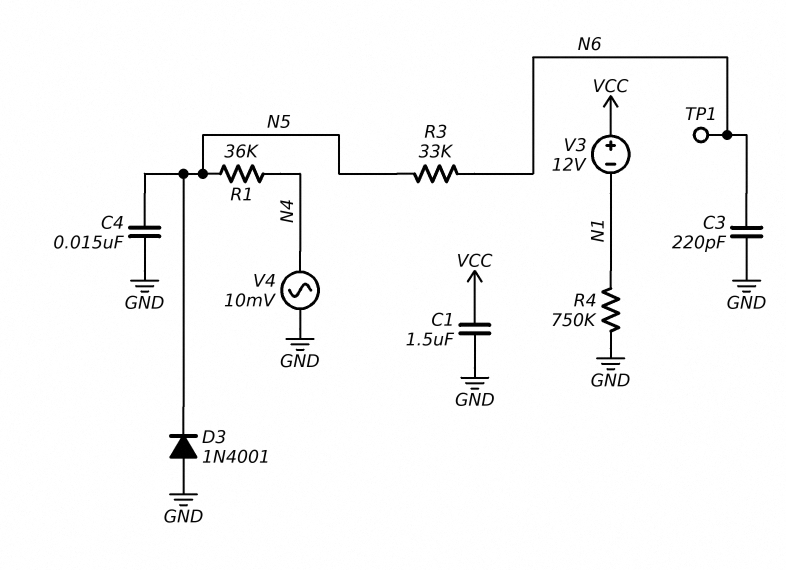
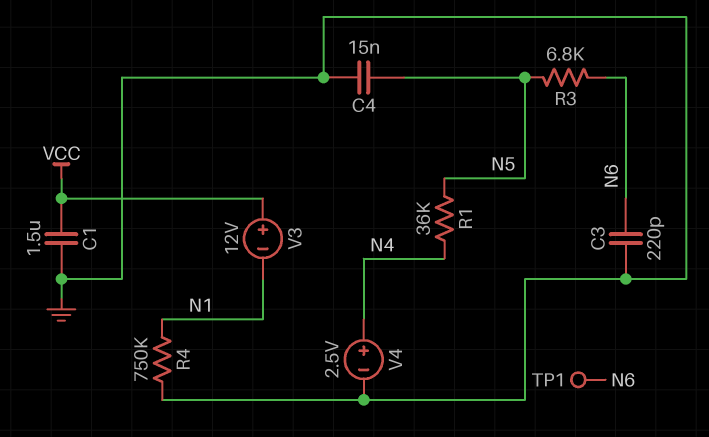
D3: diode 1N4001 (A GND, K N5) -> none
R3: 33k (N5, N6) -> 6.8k (N5, N6)
V4: AC 10mV (GND, N4) -> 2.5V (plus N4, minus GND)

